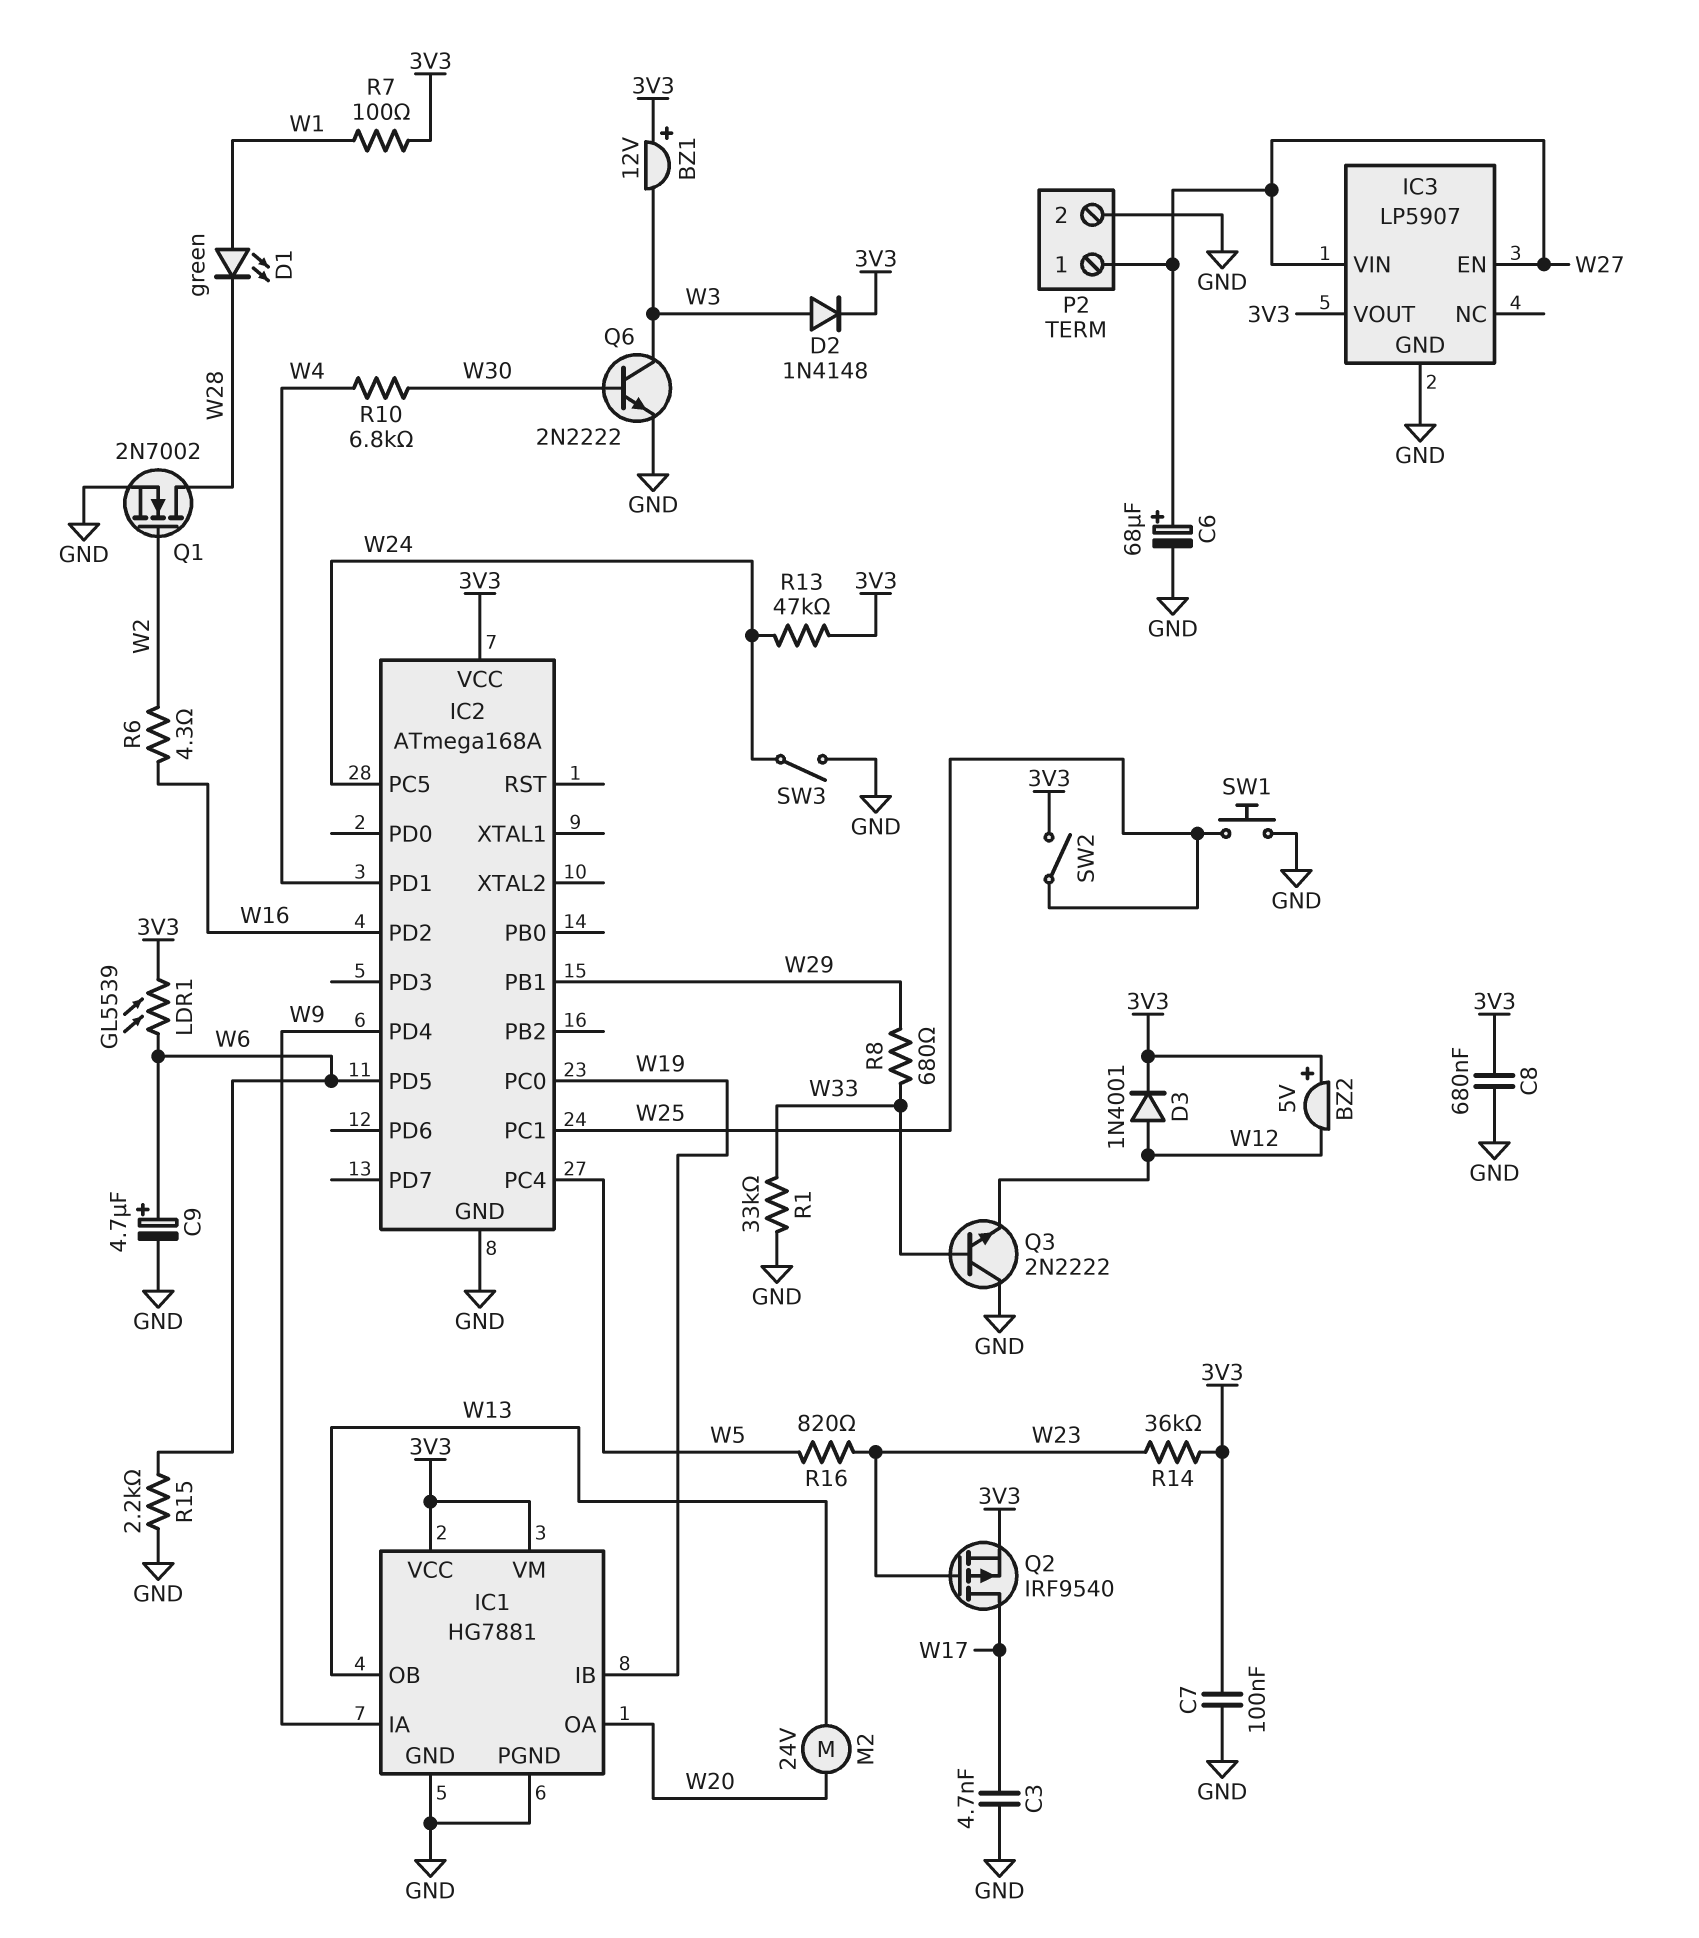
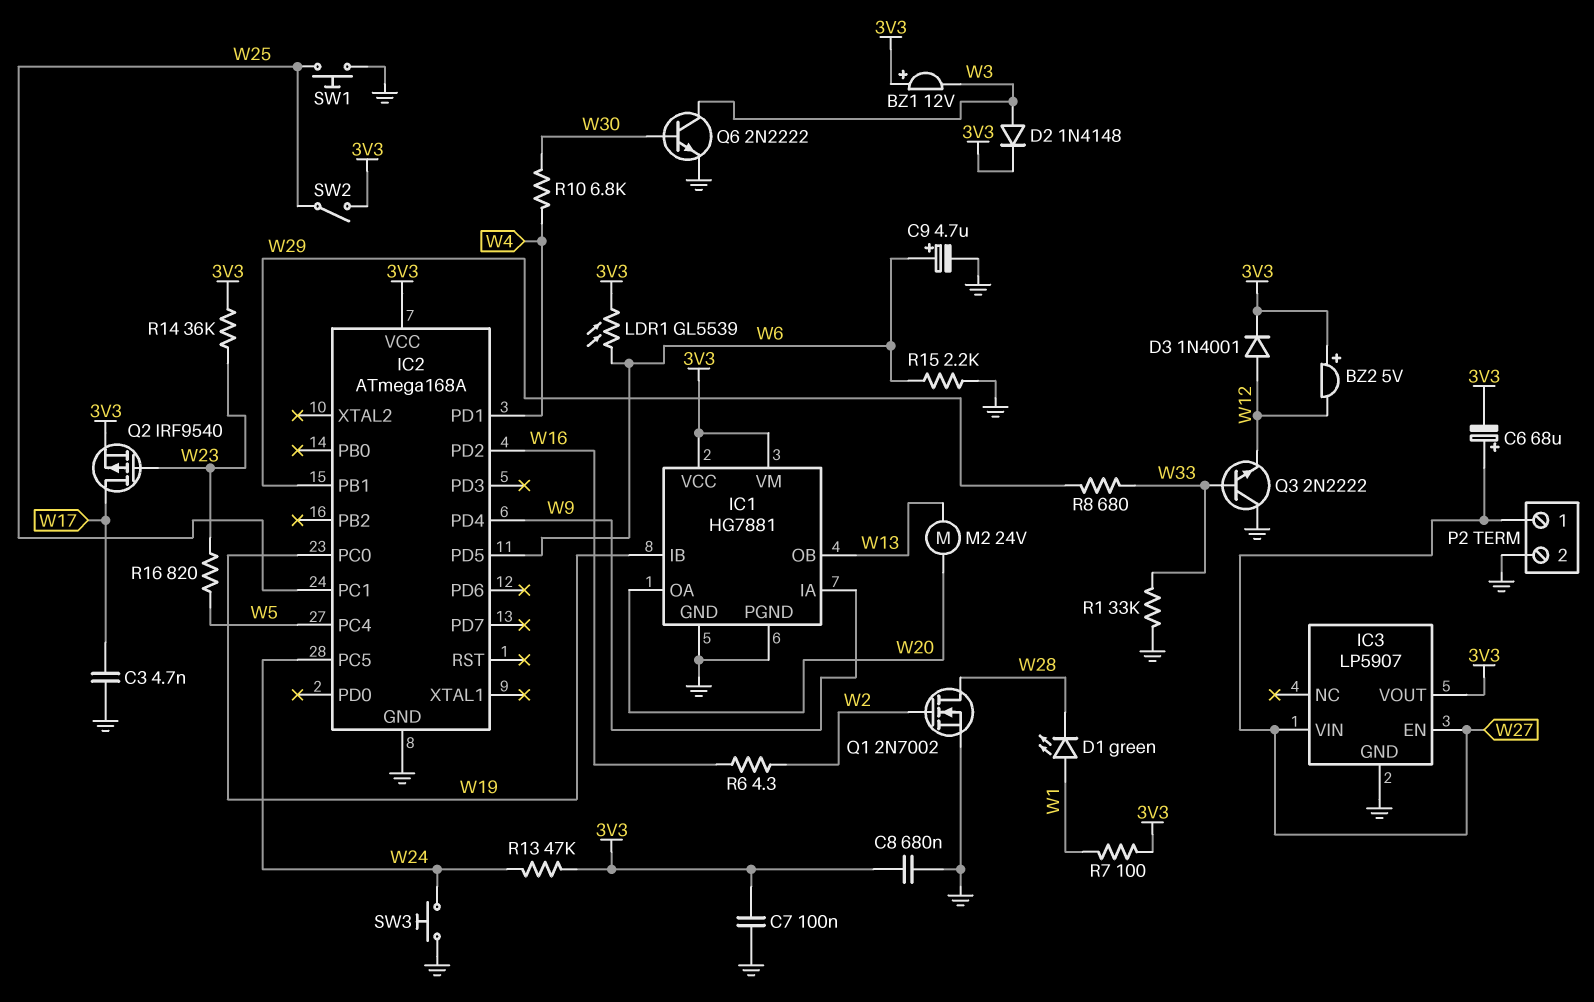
C6: 68uF (plus W27, minus GND) -> 68uF (plus W27, minus 3V3)
SW3: switch (GND, W24) -> button (GND, W24)

